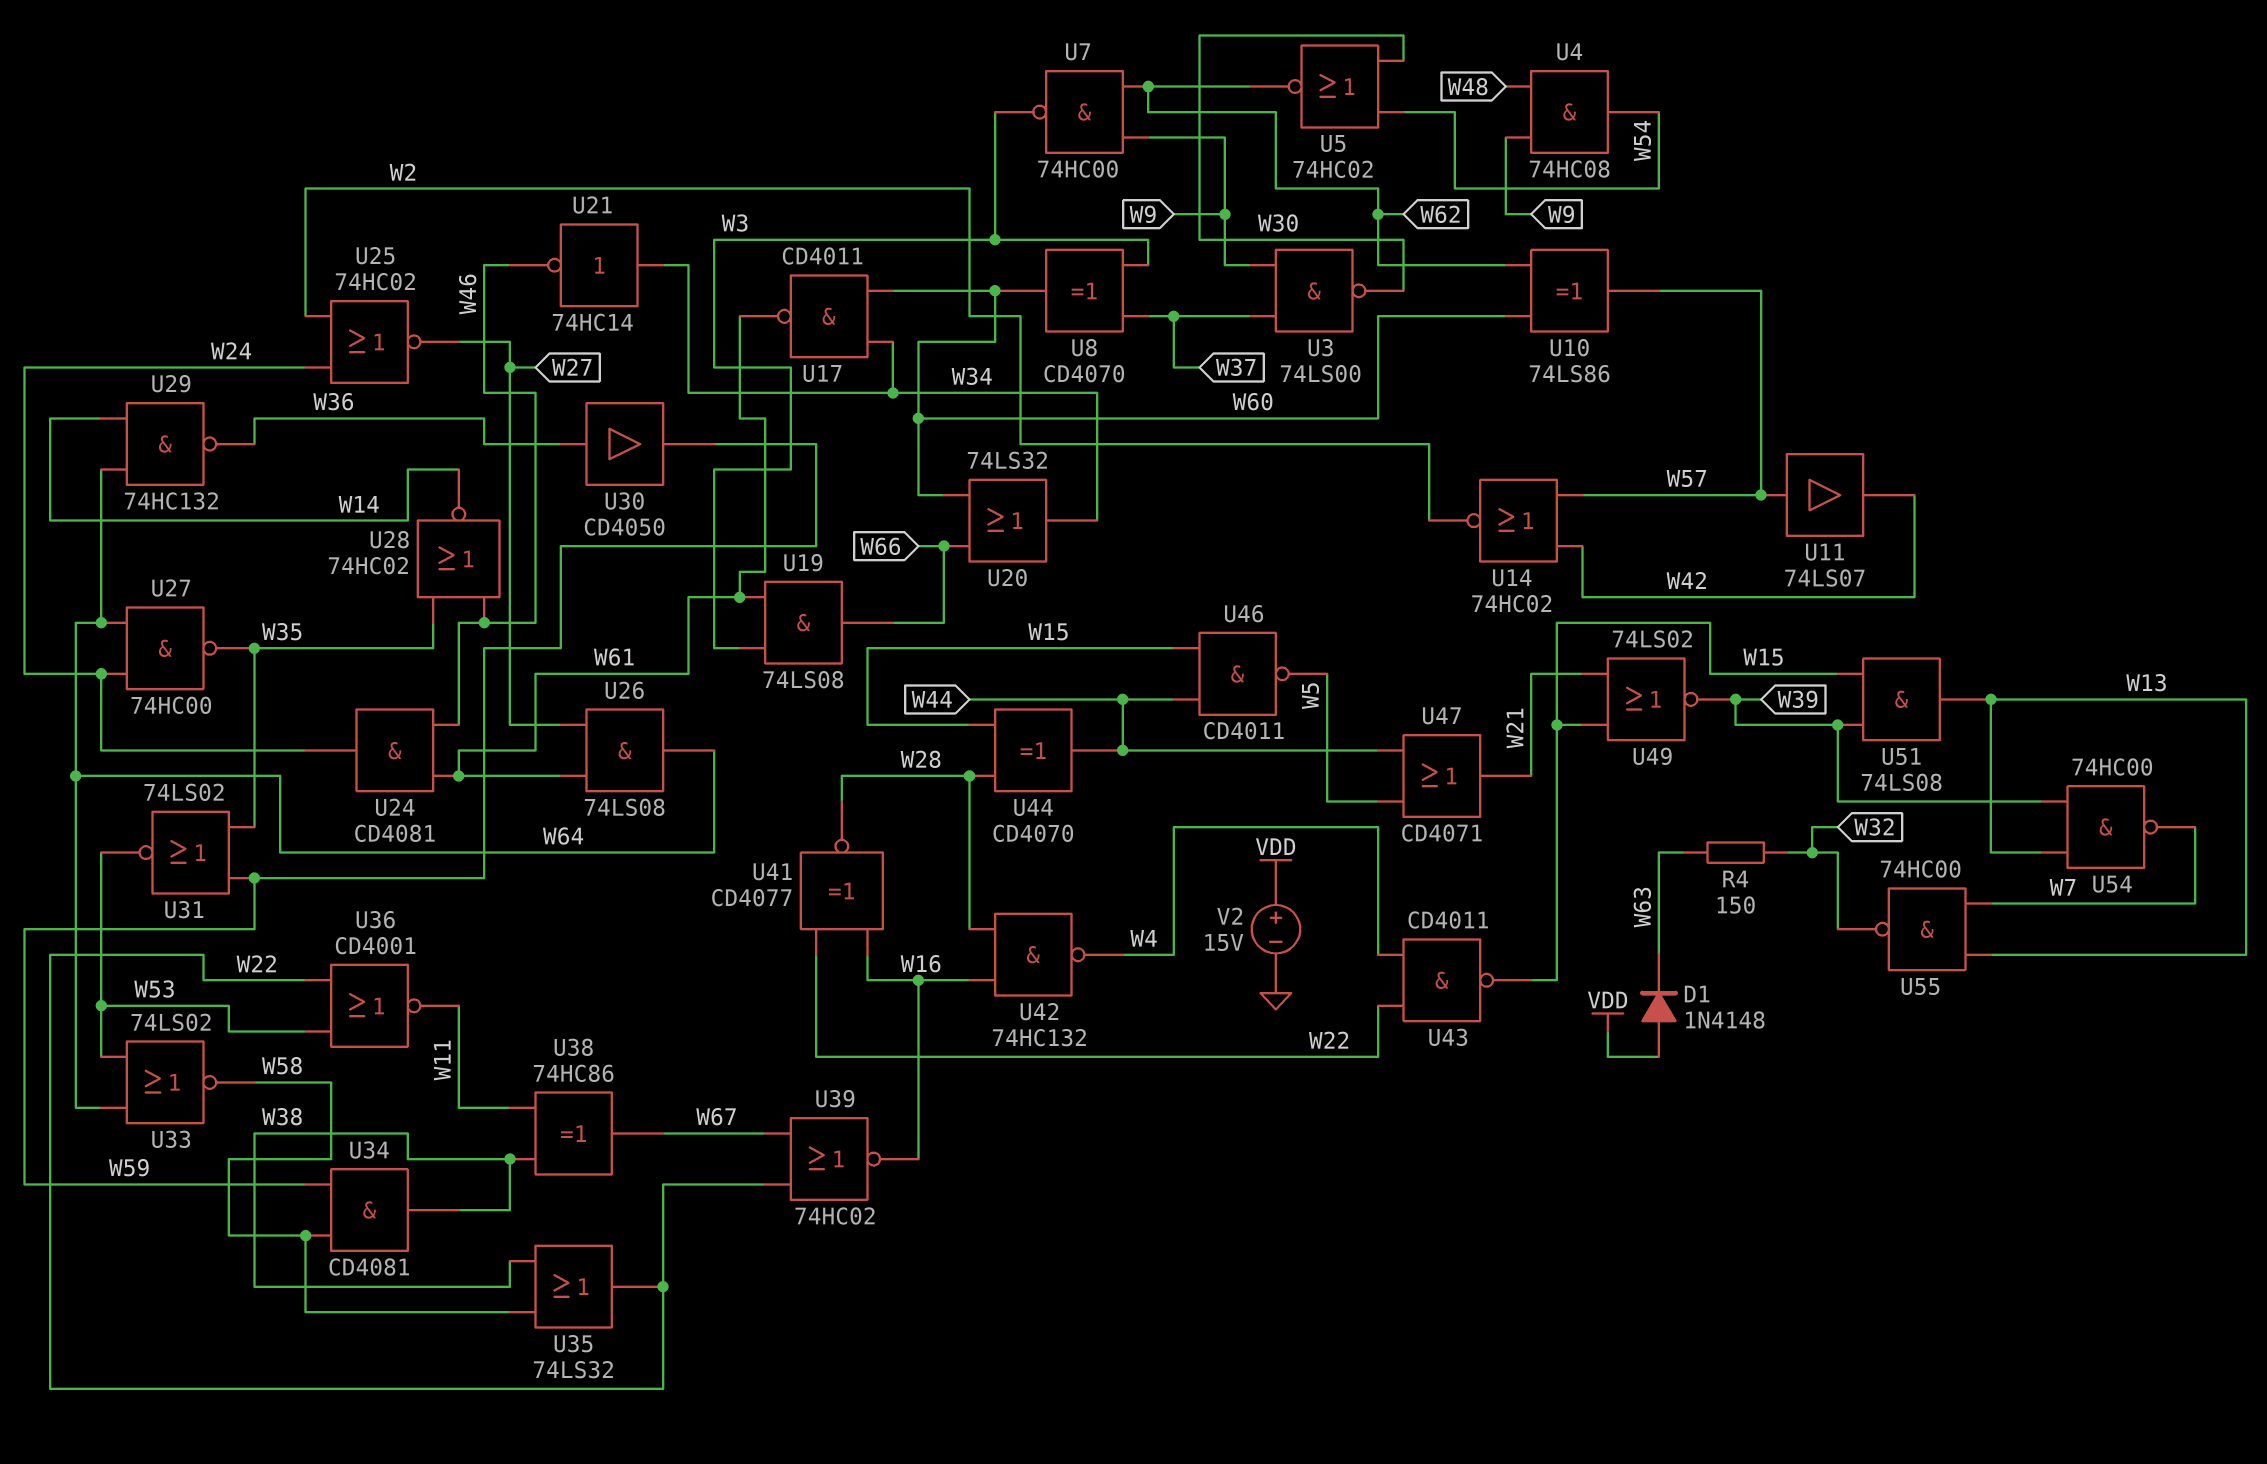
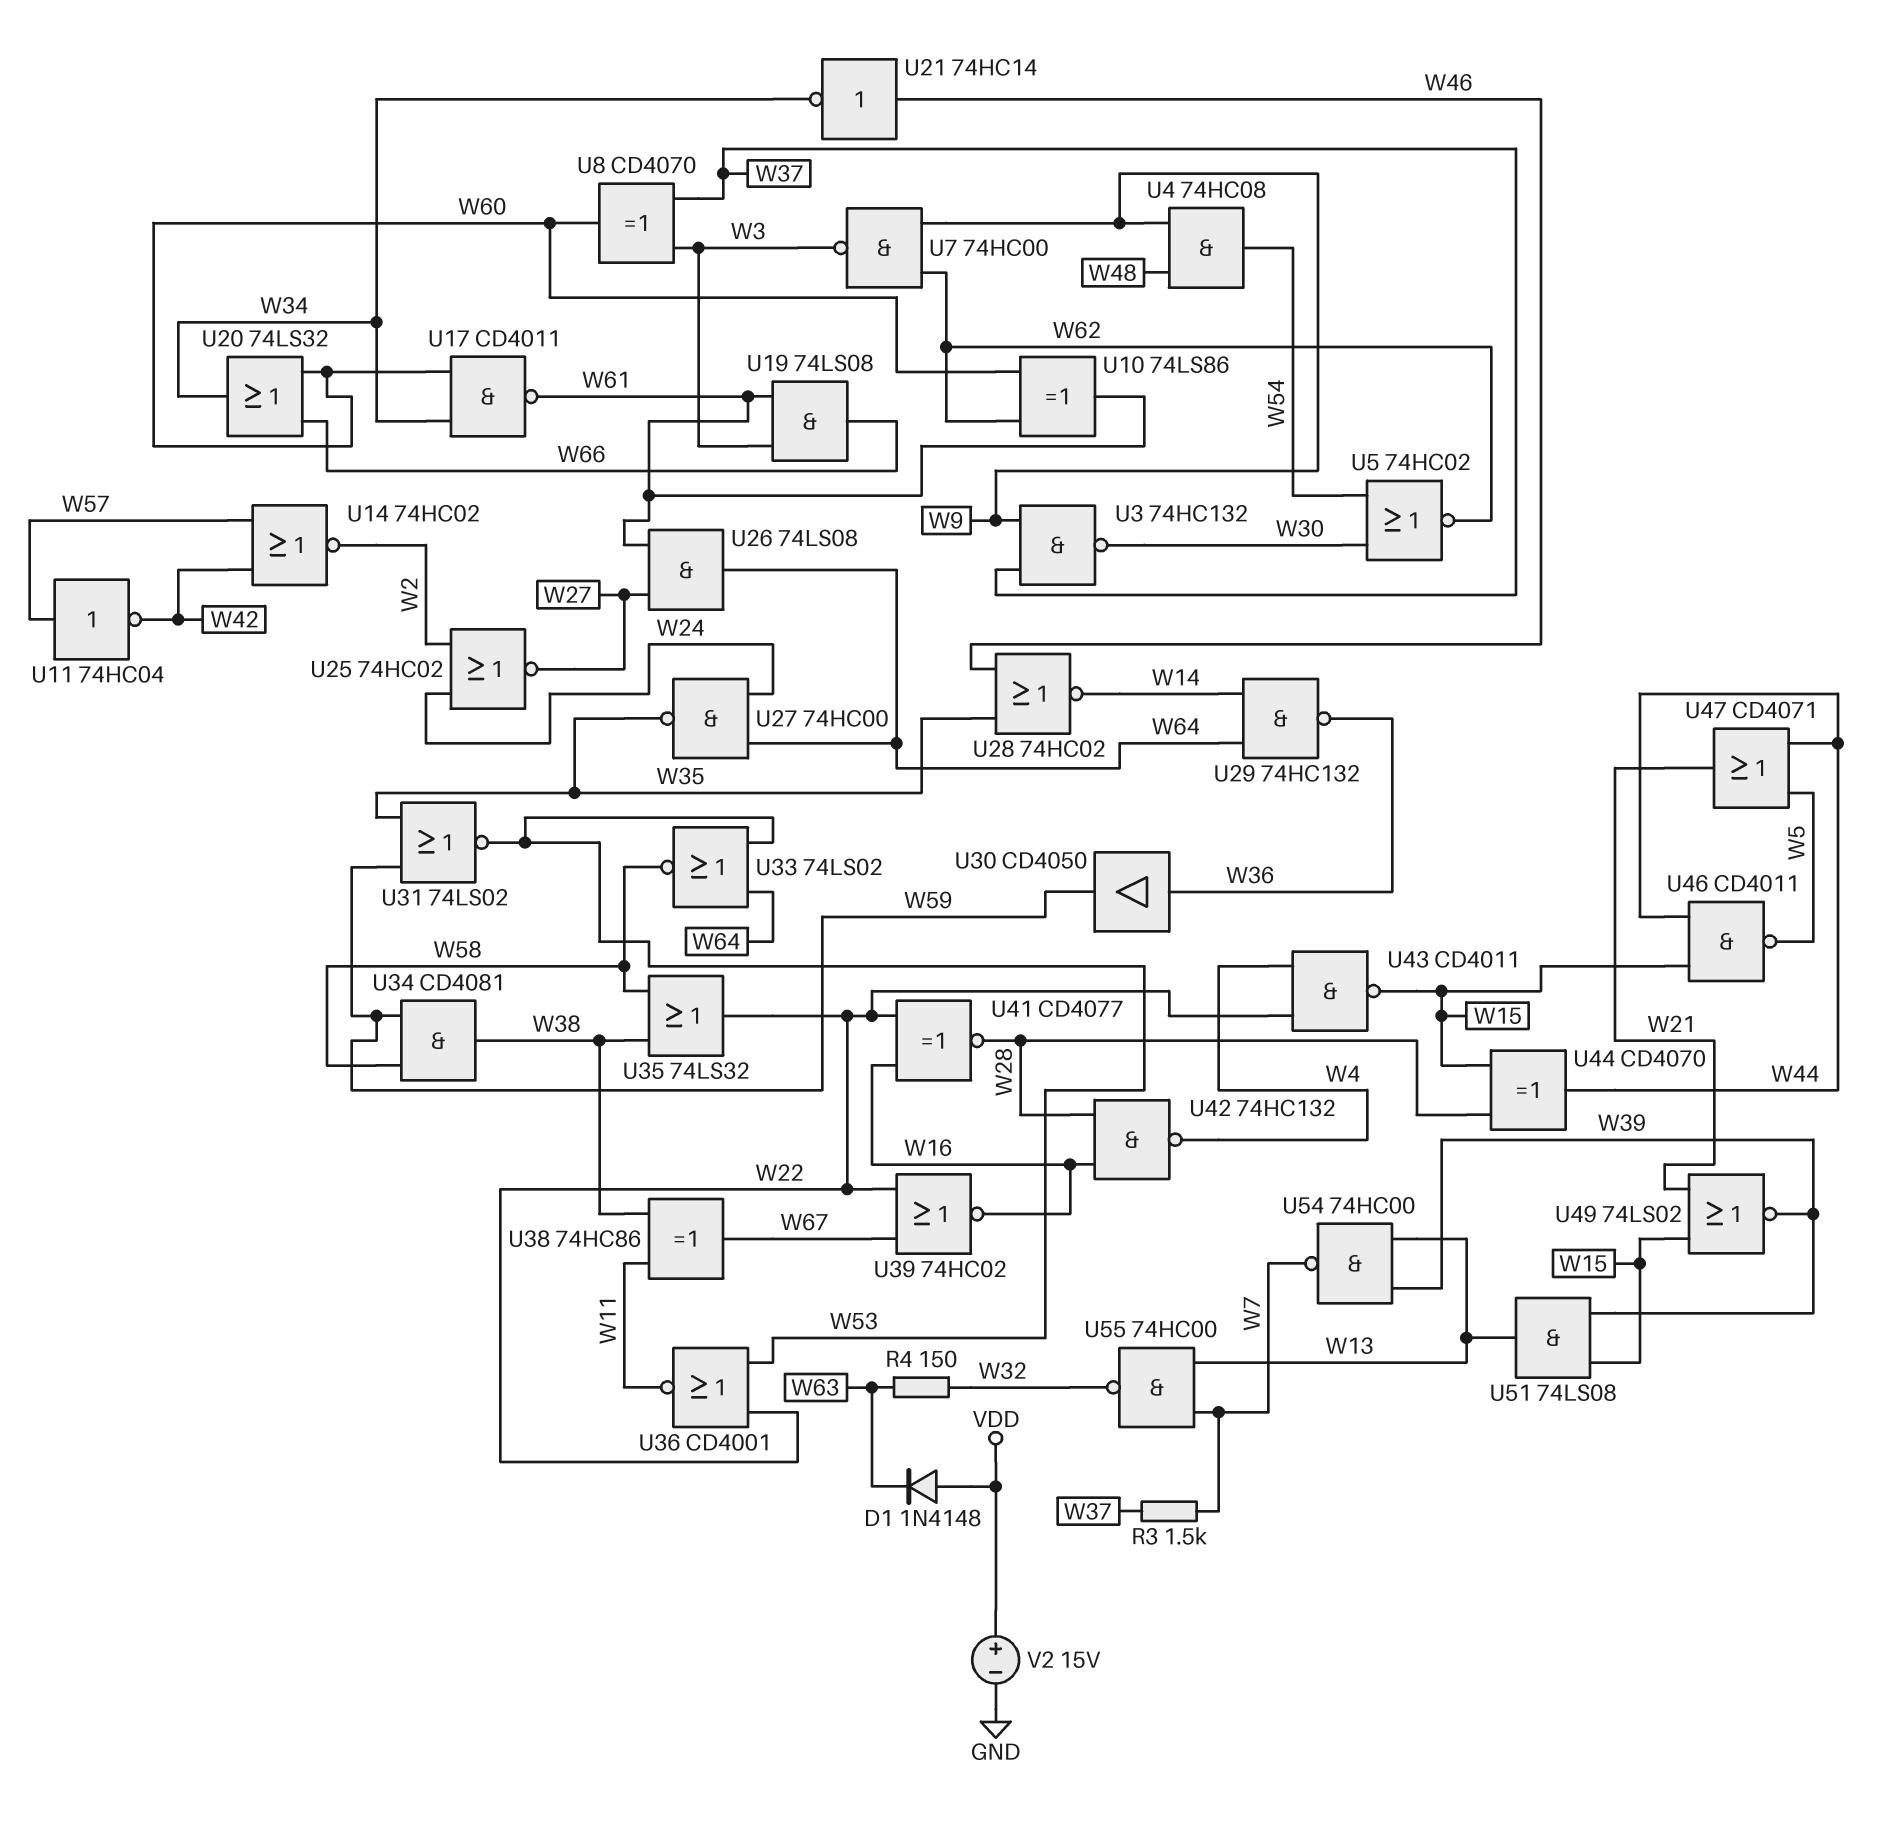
R3: none -> 1.5k (W7, W37)
U3: NAND 74LS00 (in W9, in W37, out W30) -> NAND 74HC132 (in W9, in W37, out W30)
U10: XOR 74LS86 (in W60, in W62, out W57) -> XOR 74LS86 (in W60, in W62, out W61)
U11: buffer 74LS07 (in W57, out W42) -> NOT 74HC04 (in W57, out W42)
U21: NOT 74HC14 (in W34, out W46) -> NOT 74HC14 (in W46, out W34)
U24: AND CD4081 (in W46, in W61, out W24) -> none

